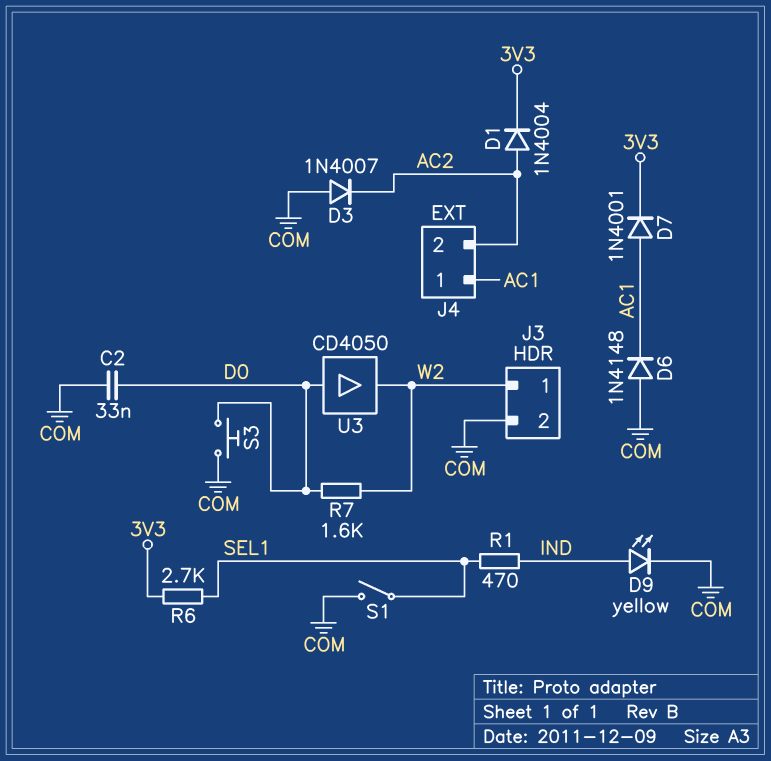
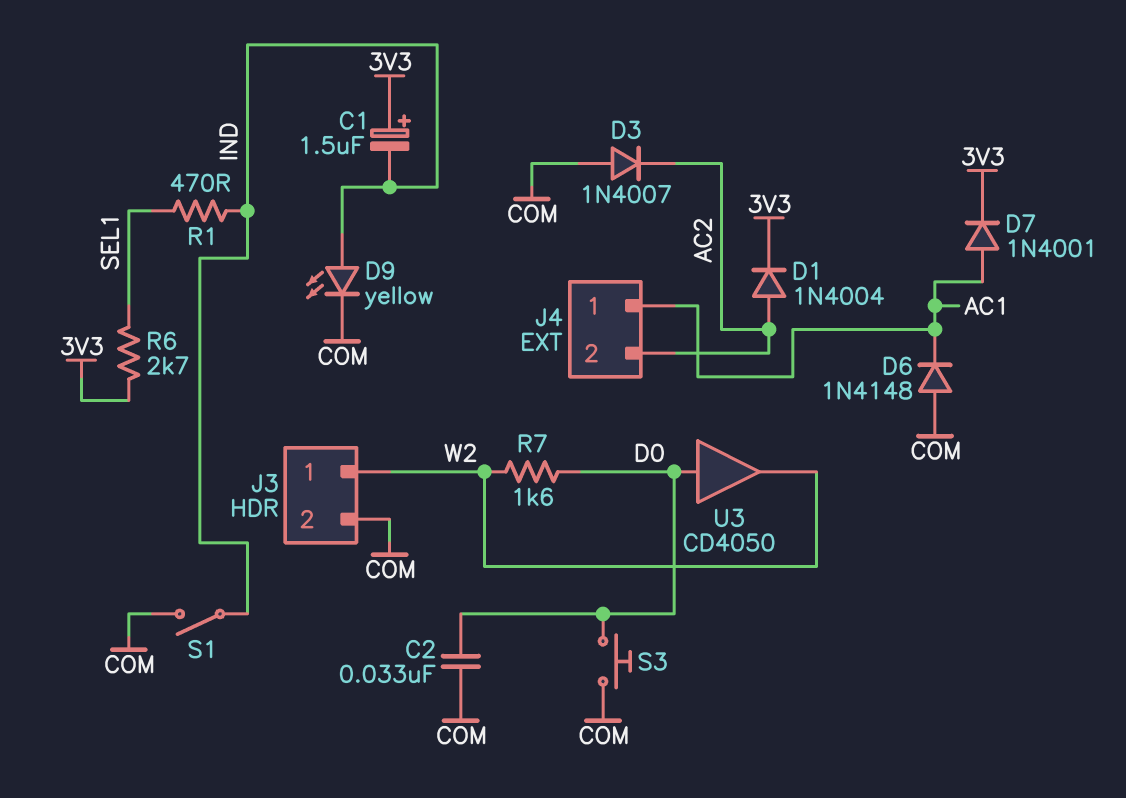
C1: none -> 1.5uF (plus 3V3, minus IND)
S1: switch (COM, SEL1) -> switch (COM, IND)

